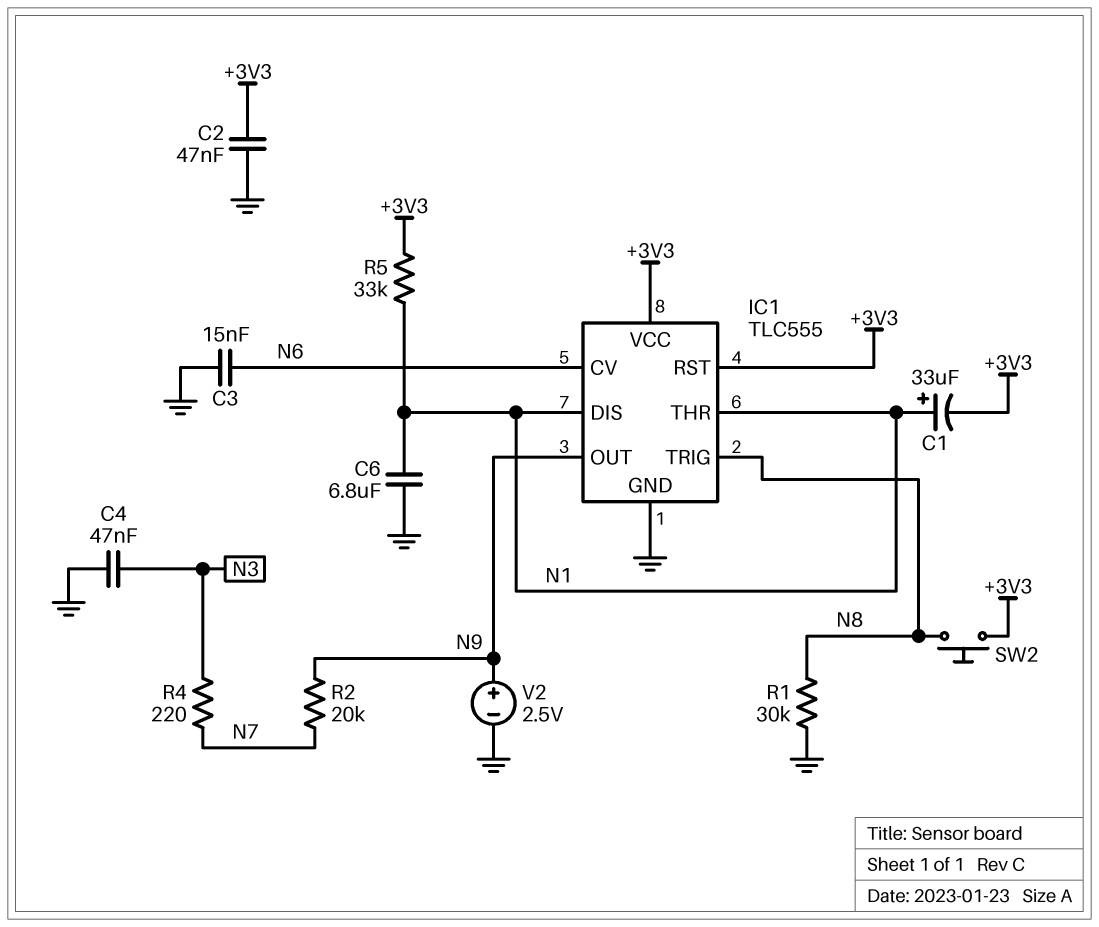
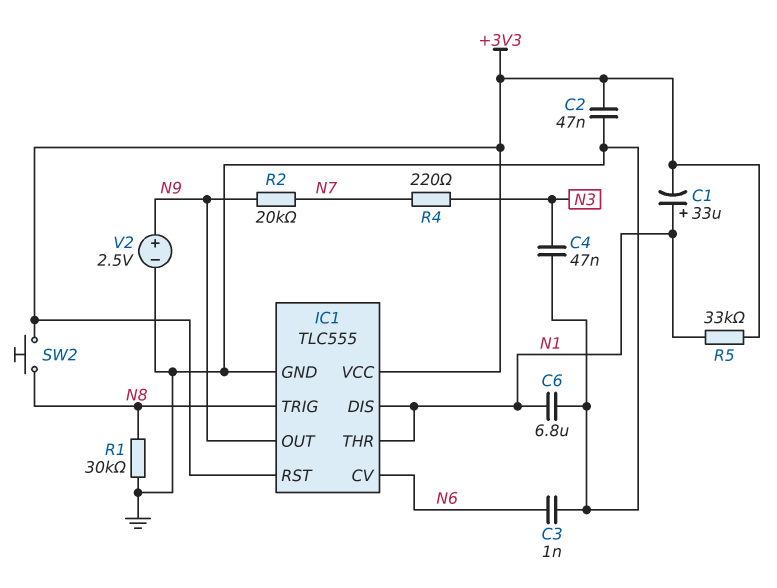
C3: 15nF (GND, N6) -> 1nF (GND, N6)

